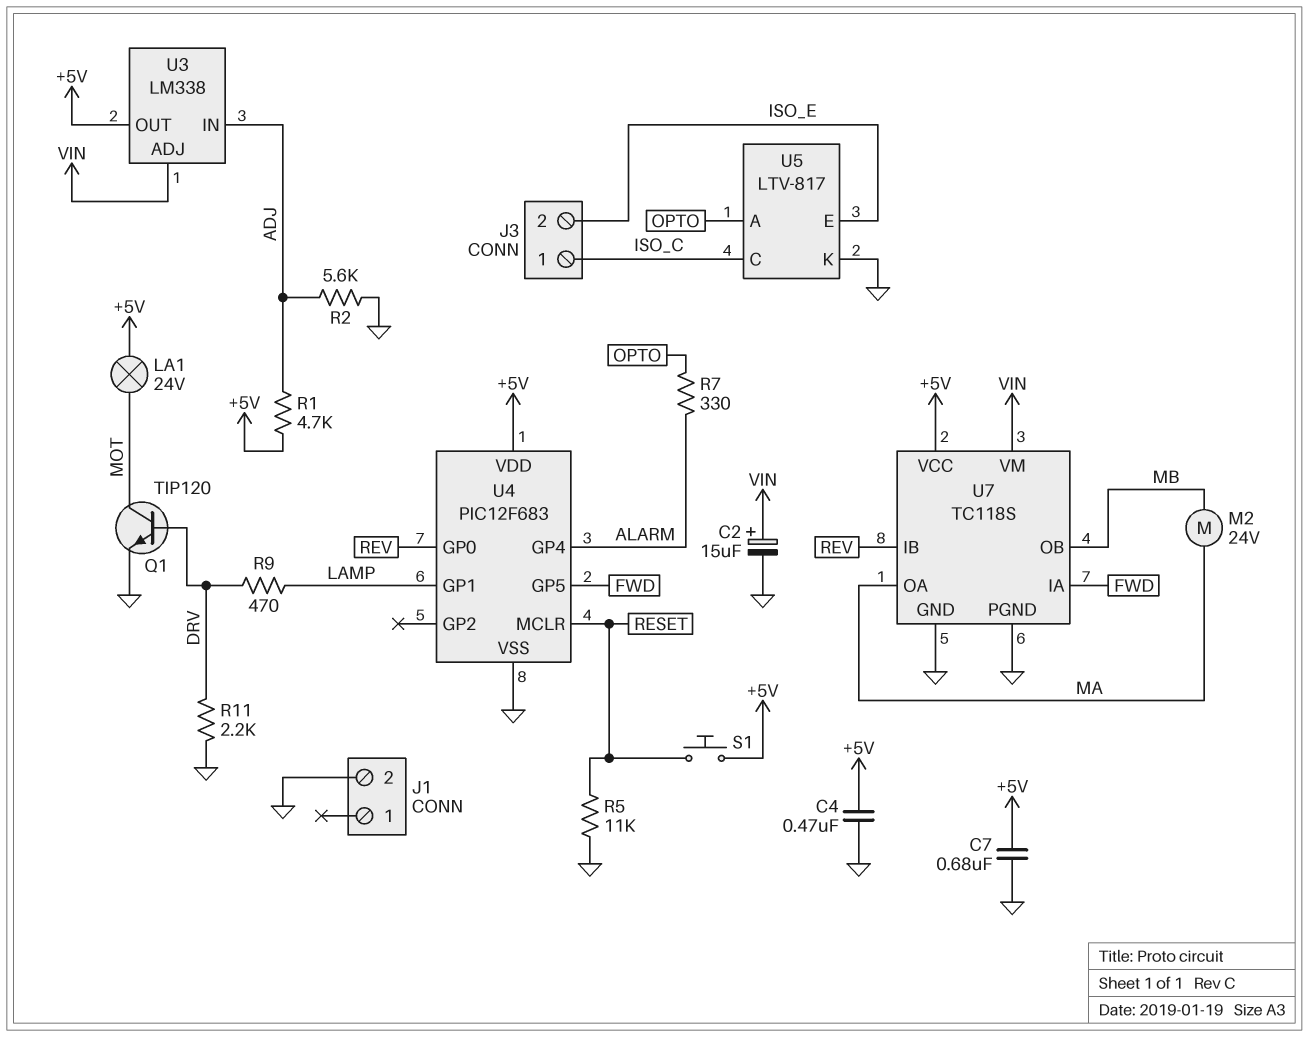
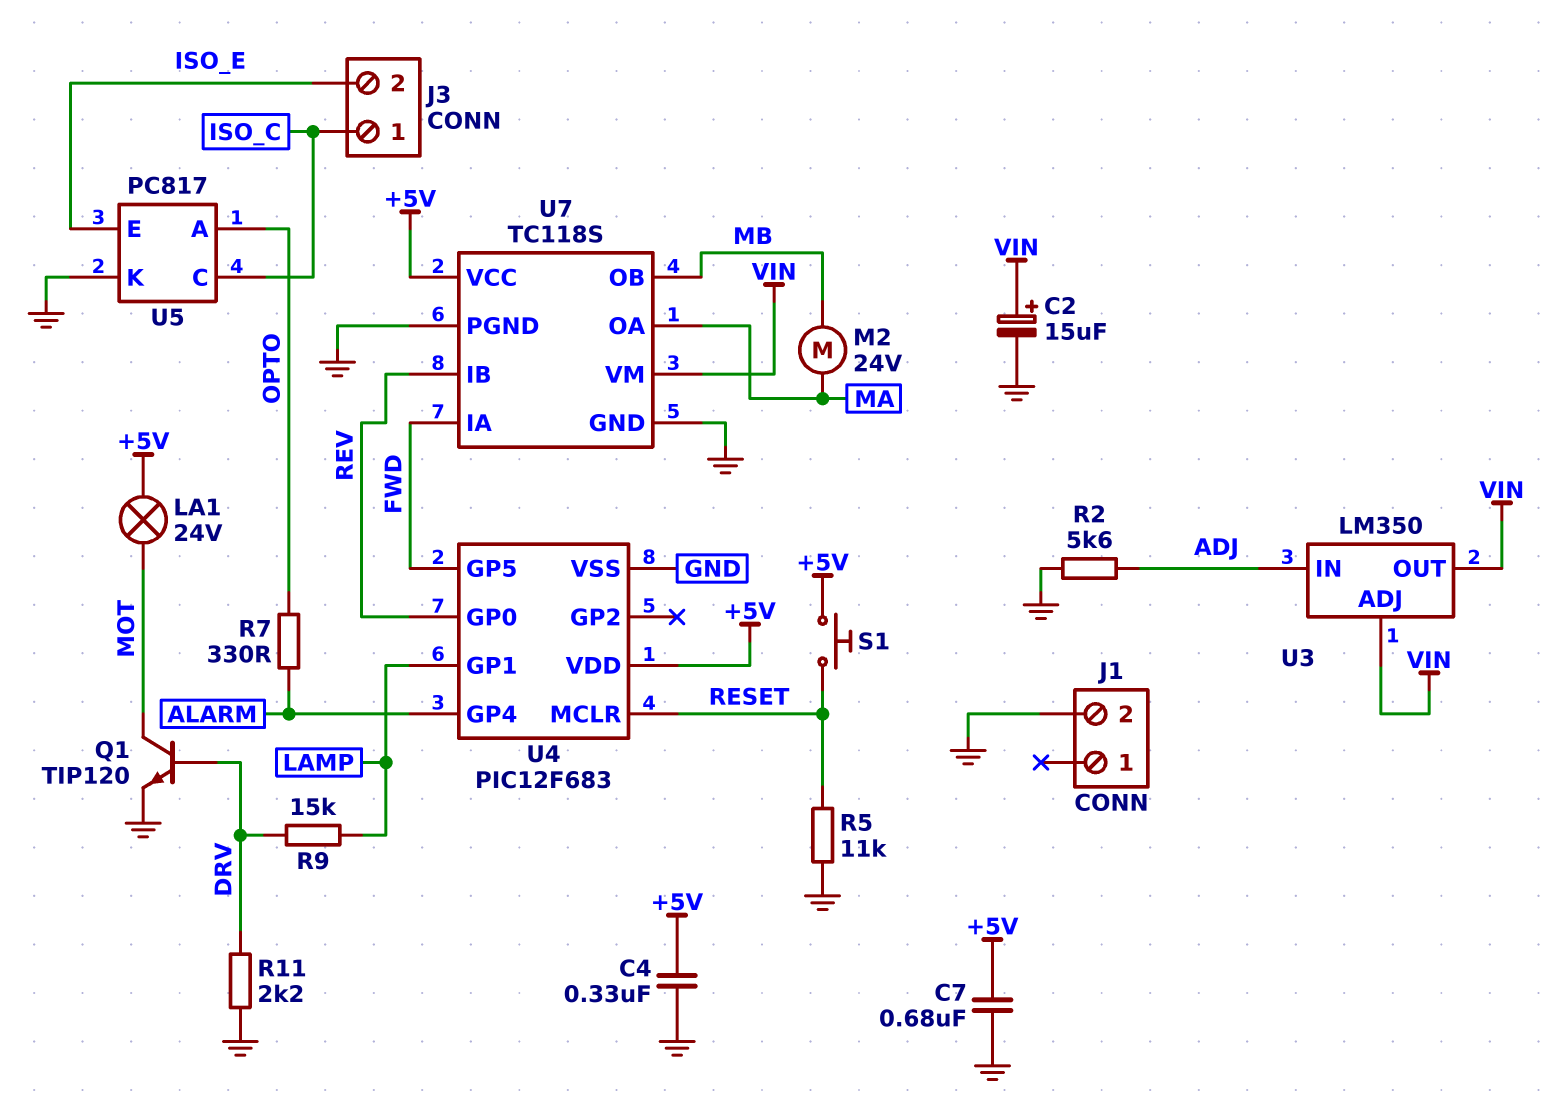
C4: 470nF (+5V, GND) -> 330nF (+5V, GND)
R1: 4.7k (+5V, ADJ) -> none
R9: 470 (DRV, LAMP) -> 15k (DRV, LAMP)
U3: LM338 -> LM350
U3 pin OUT: +5V -> VIN
U5: LTV-817 -> PC817

